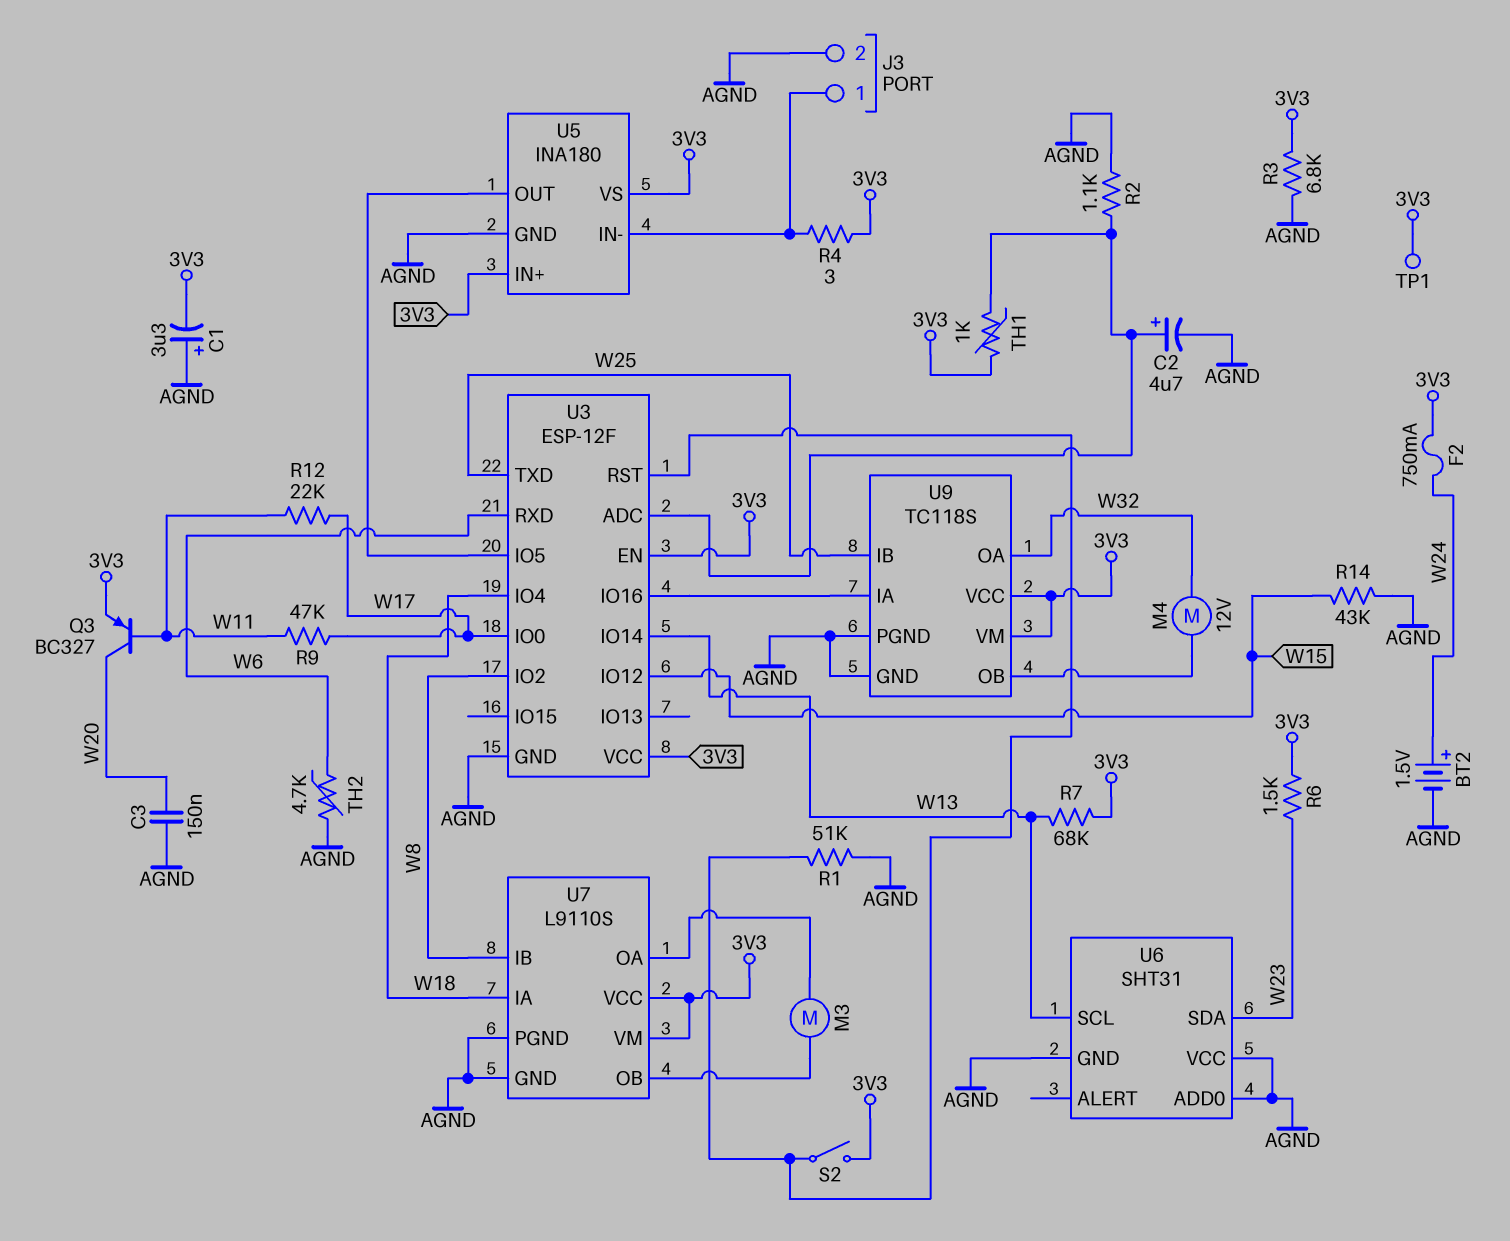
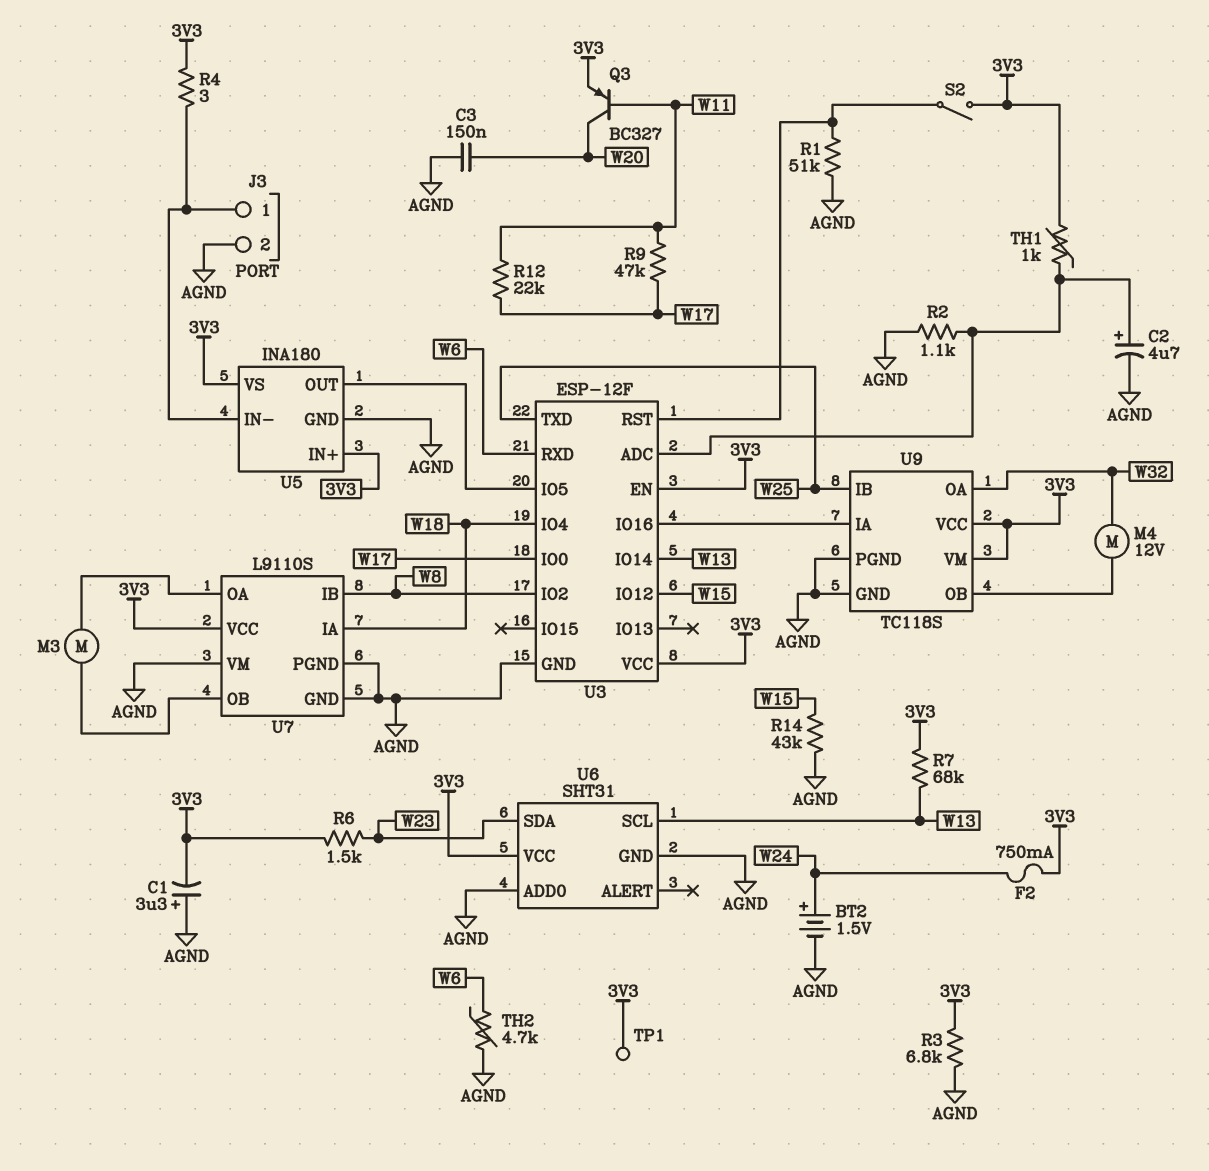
U6 pin VCC: AGND -> 3V3
U7 pin VM: 3V3 -> AGND

